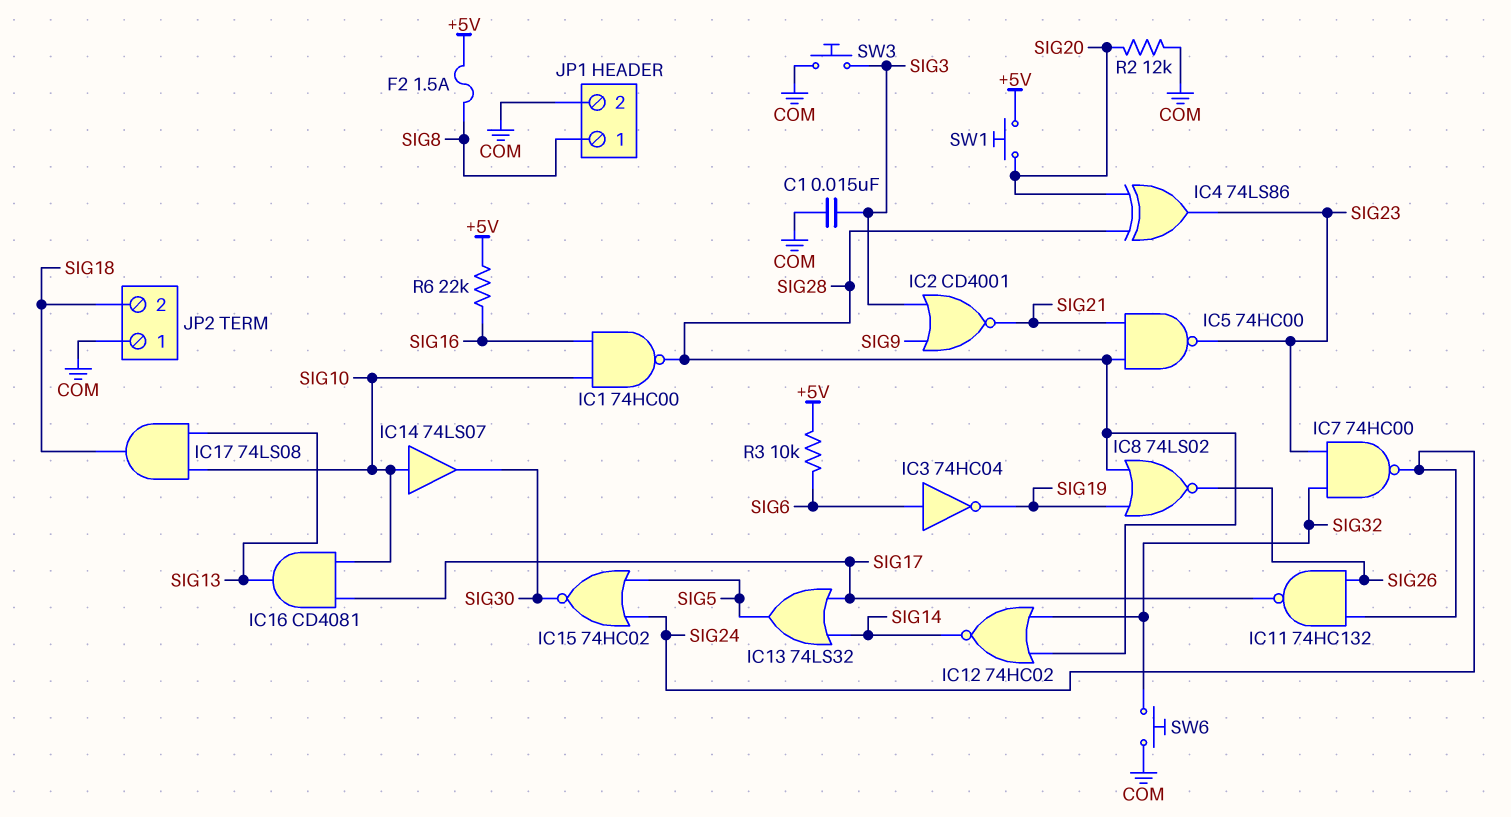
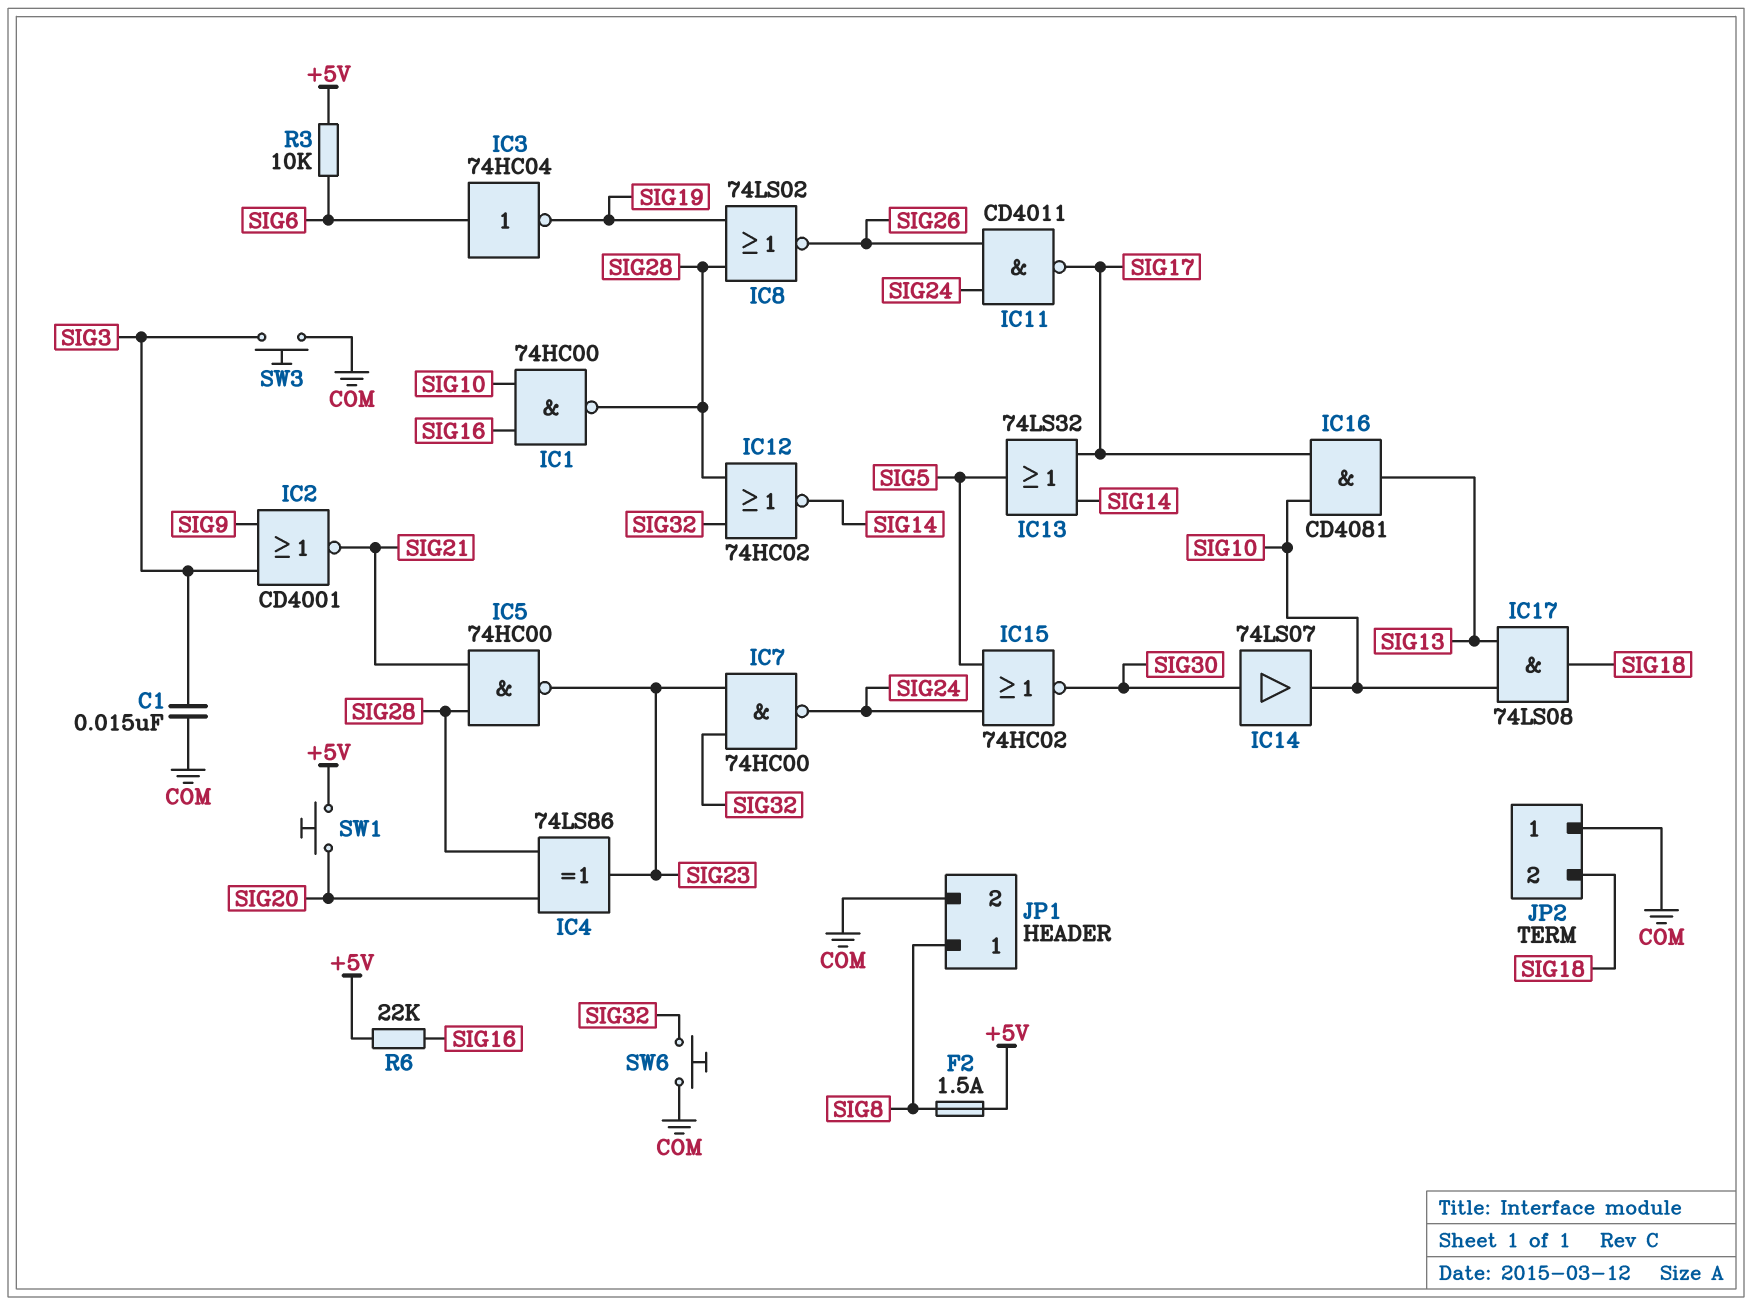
IC11: NAND 74HC132 (in SIG24, in SIG26, out SIG17) -> NAND CD4011 (in SIG24, in SIG26, out SIG17)
IC14: buffer 74LS07 (in SIG10, out SIG30) -> buffer 74LS07 (in SIG30, out SIG10)
R2: 12k (COM, SIG20) -> none

